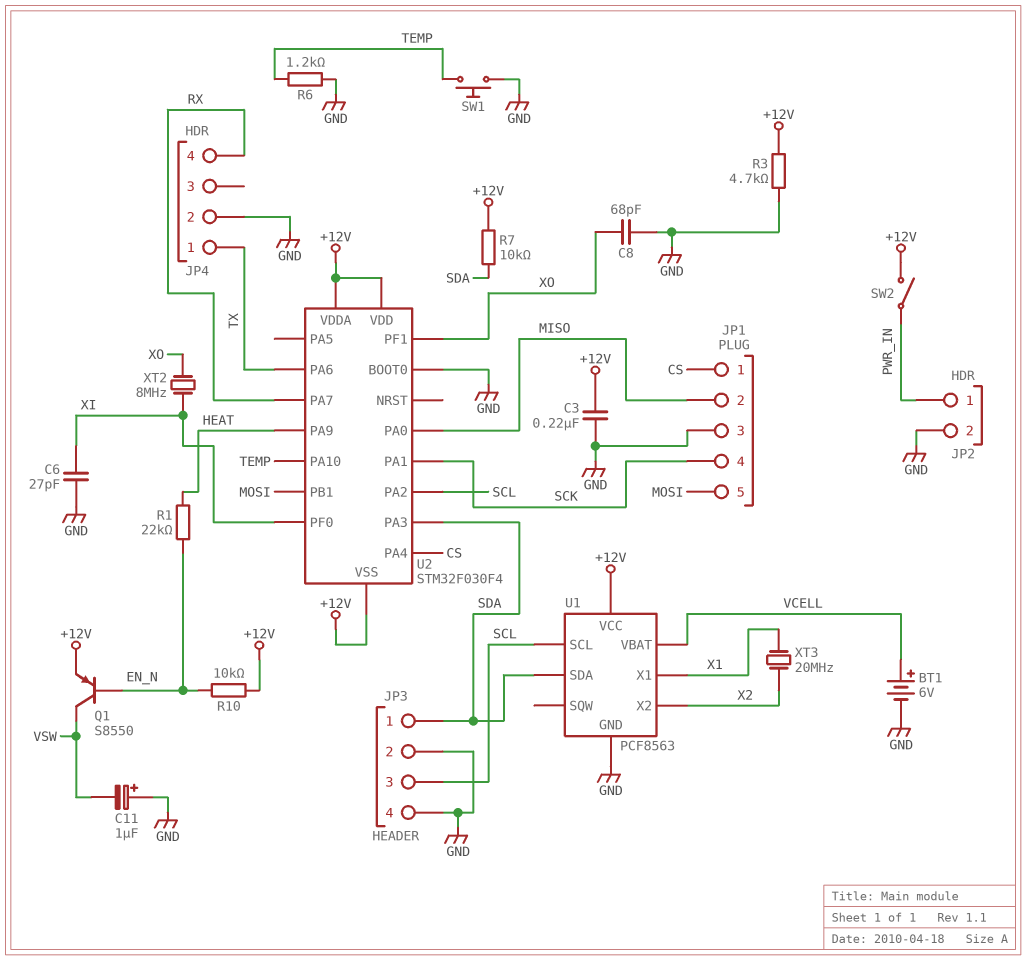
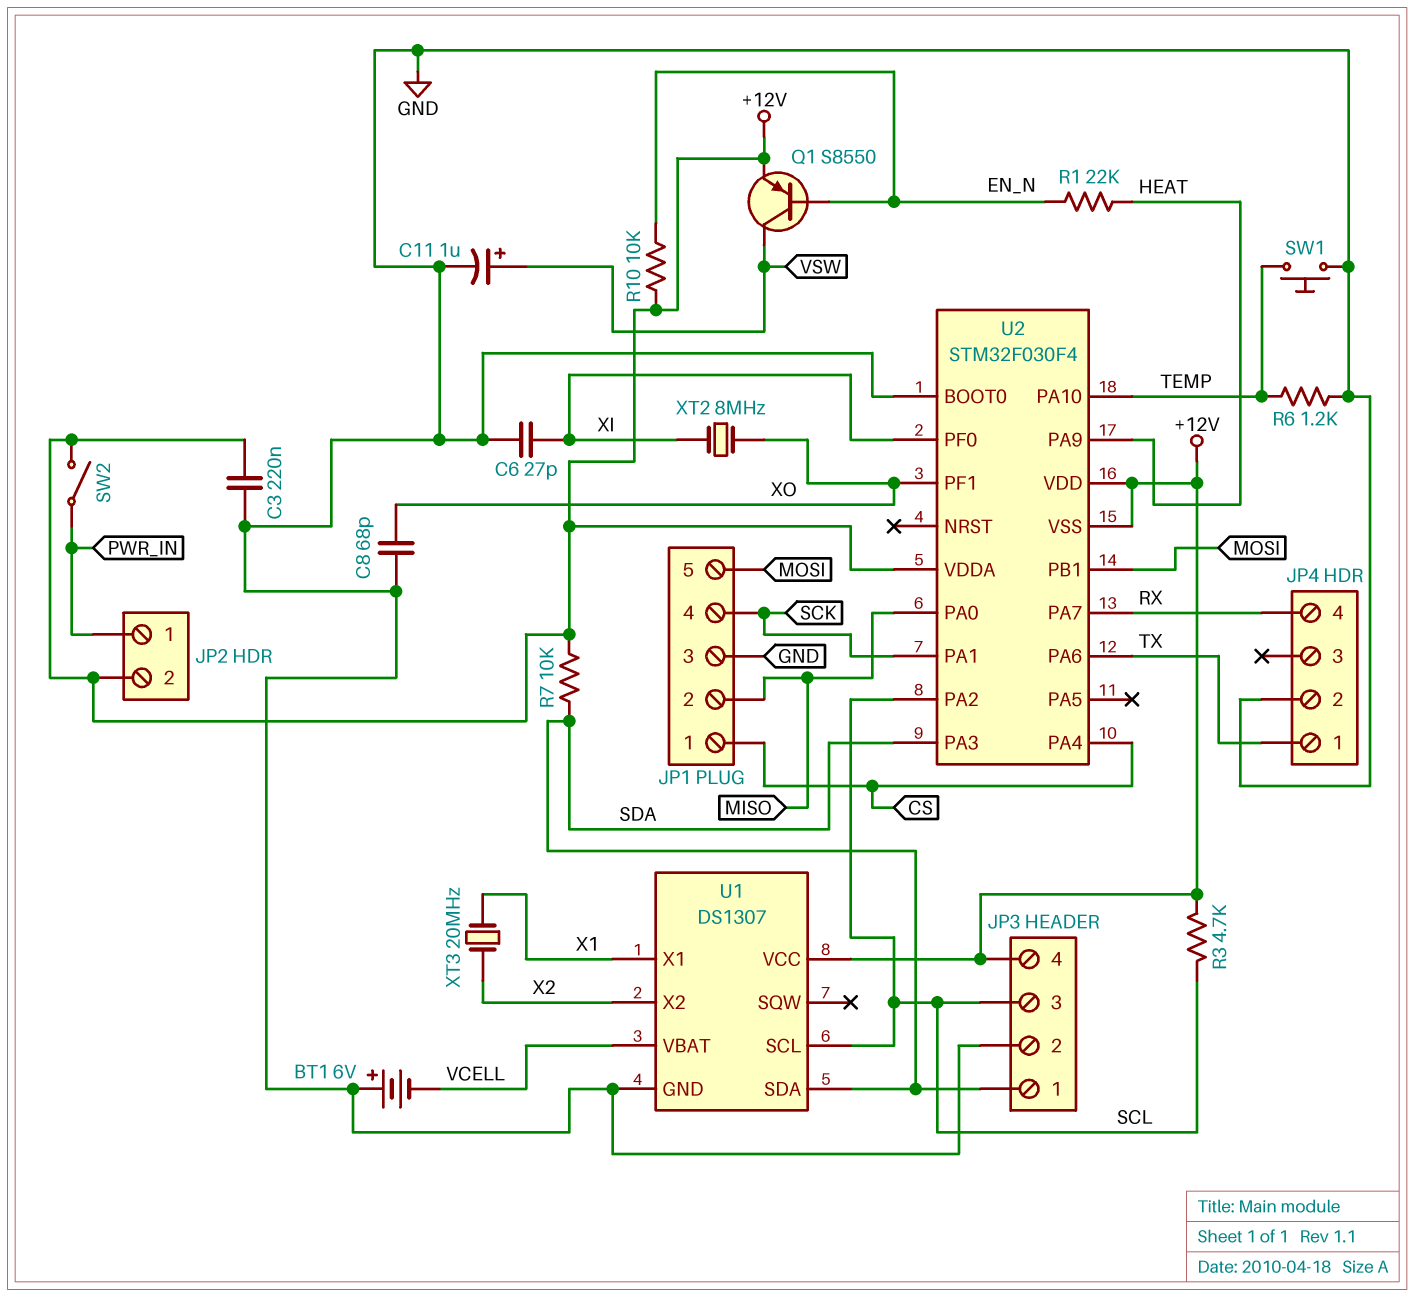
BT1: 6V (plus VCELL, minus GND) -> 6V (plus GND, minus VCELL)
C11: 1uF (plus GND, minus VSW) -> 1uF (plus VSW, minus GND)
JP2 pin 2: GND -> +12V
JP3 pin 4: GND -> +12V
R3: 4.7k (+12V, GND) -> 4.7k (+12V, SCL)
U1: PCF8563 -> DS1307

